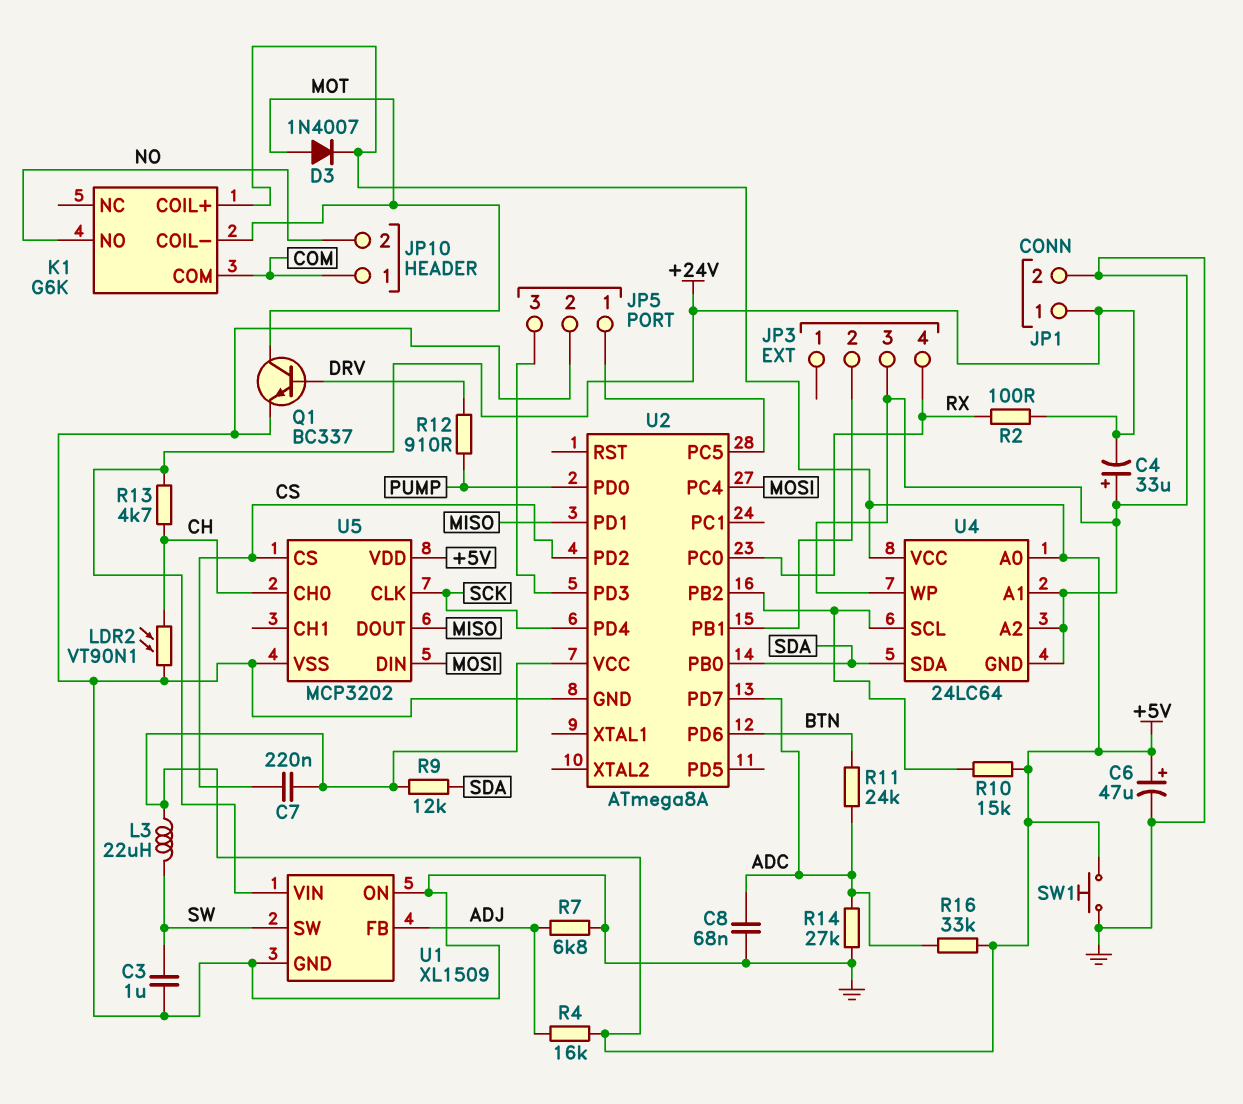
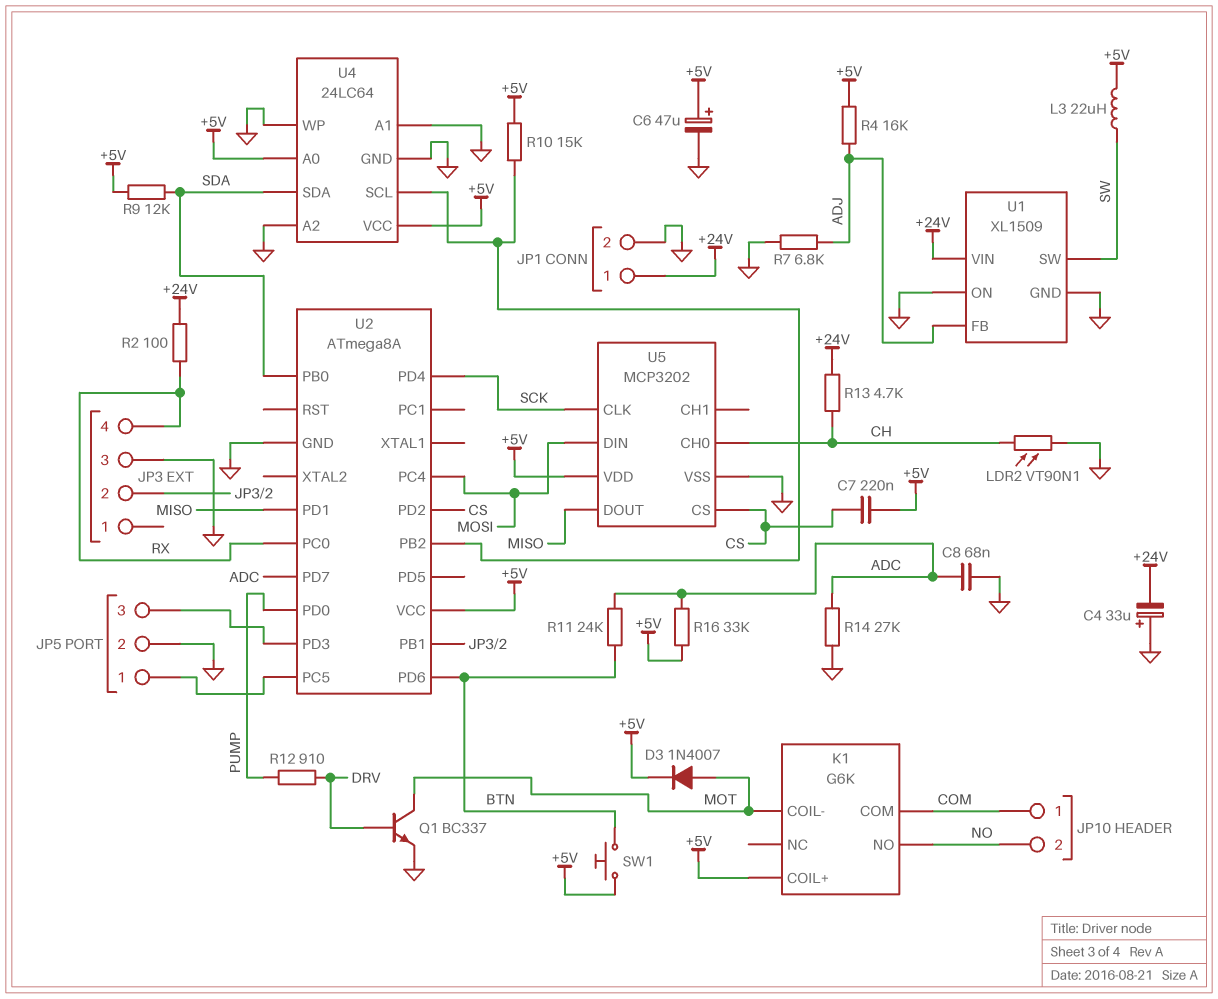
C3: 1uF (GND, SW) -> none
SW1: button (+5V, GND) -> button (+5V, BTN)

